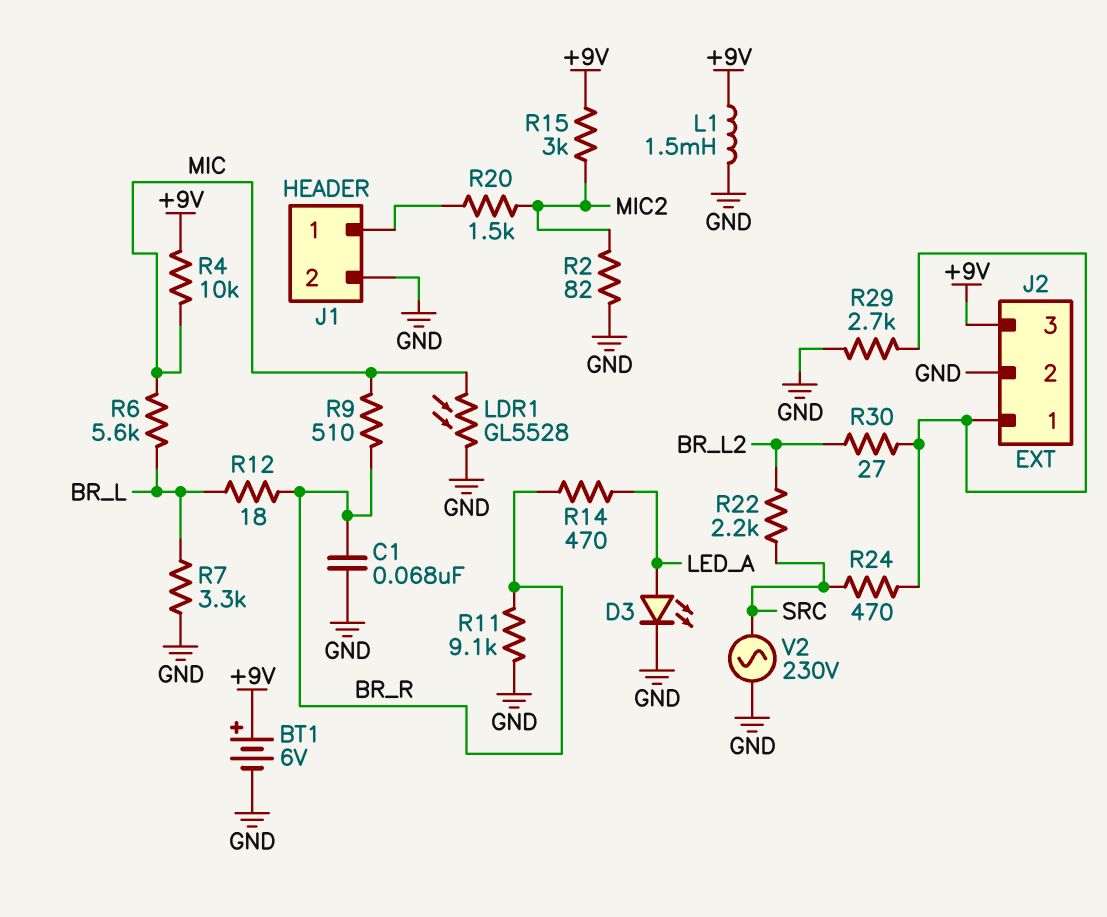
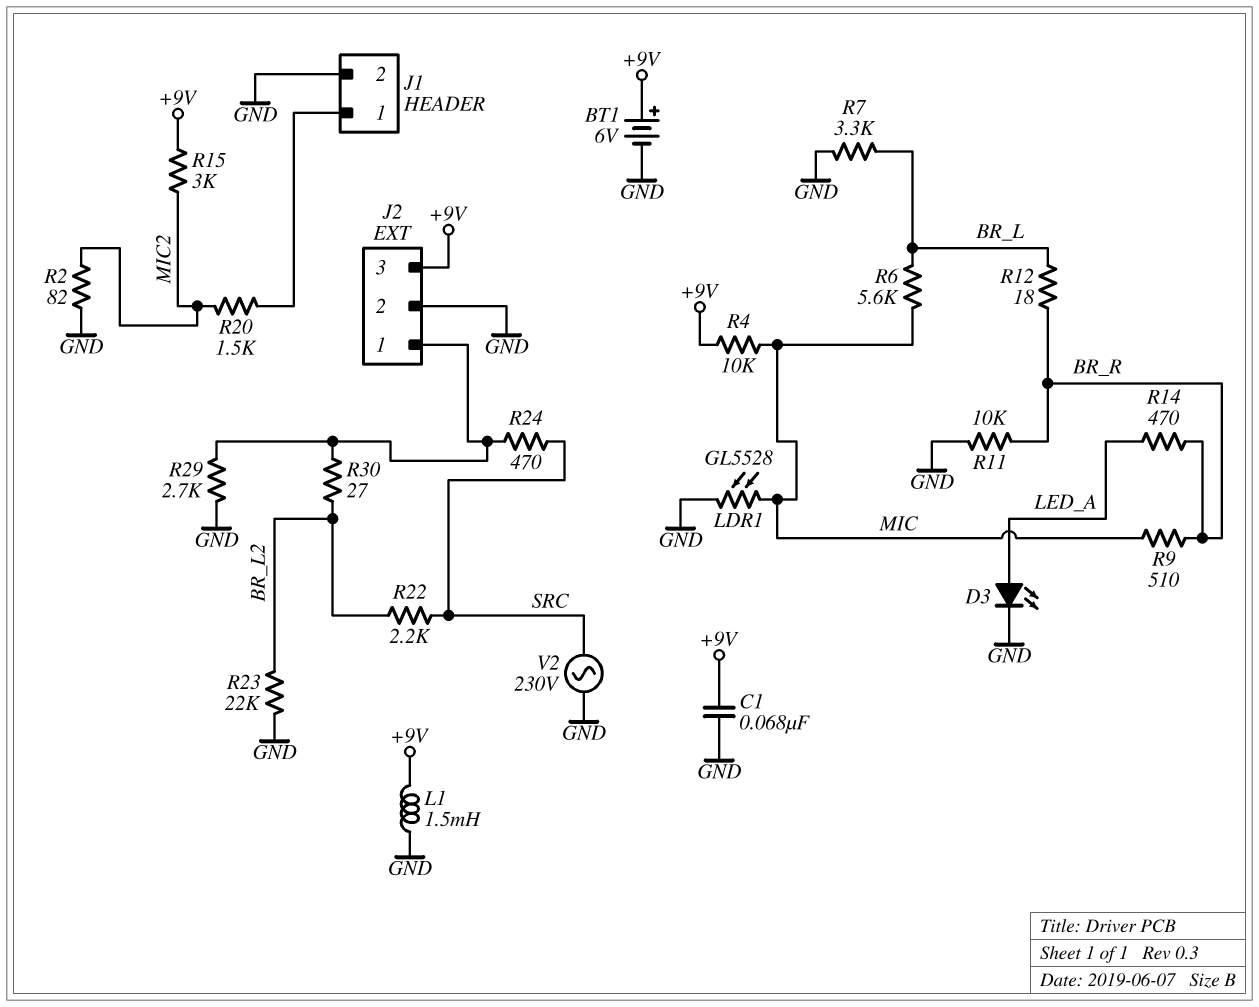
C1: 68nF (BR_R, GND) -> 68nF (+9V, GND)
R11: 9.1k (BR_R, GND) -> 10k (BR_R, GND)
R23: none -> 22k (BR_L2, GND)

